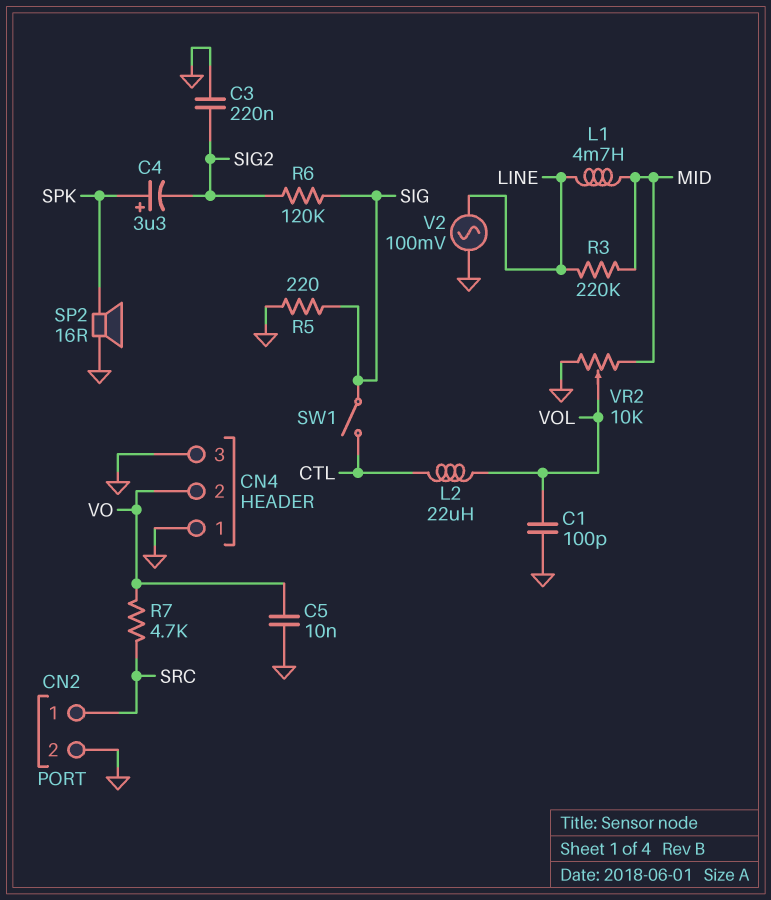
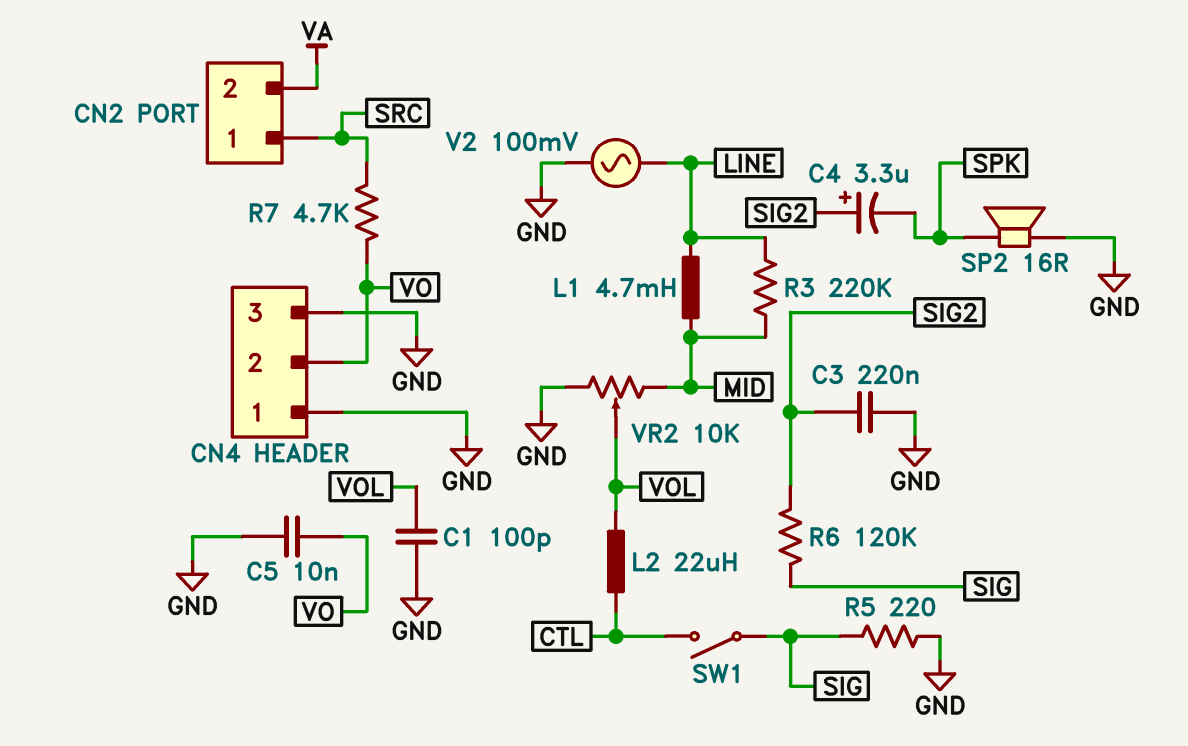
C4: 3.3uF (plus SPK, minus SIG2) -> 3.3uF (plus SIG2, minus SPK)
CN2 pin 2: GND -> VA

